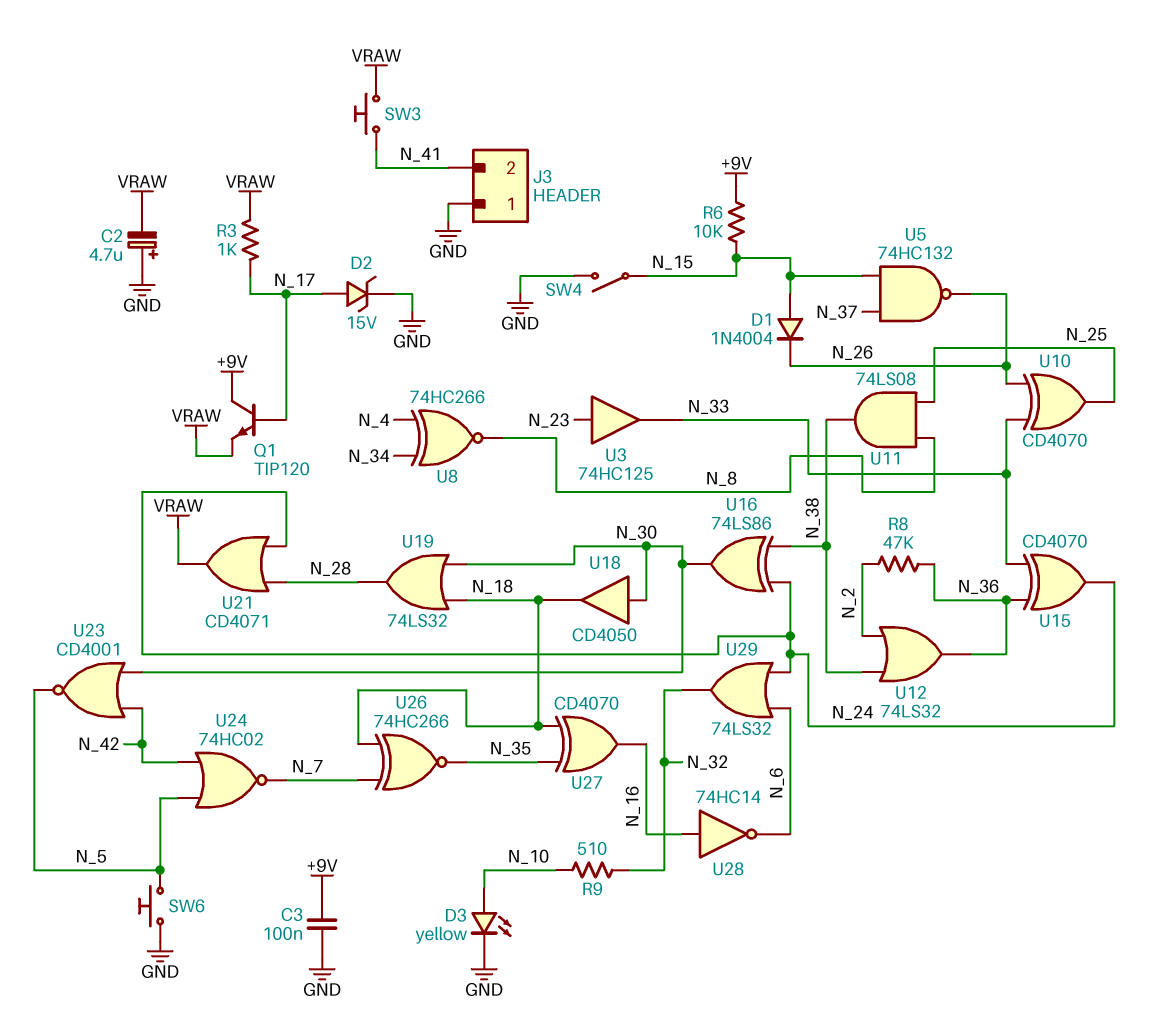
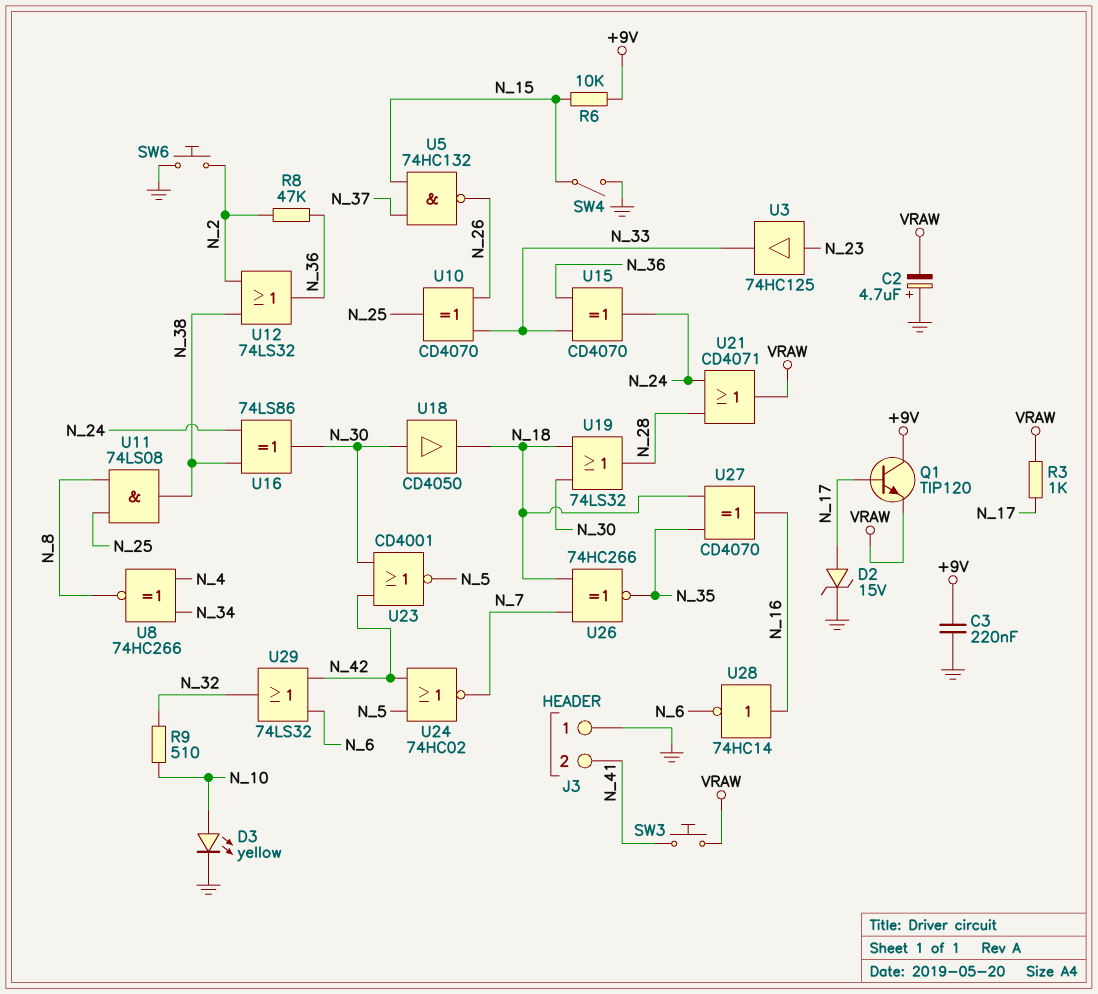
C3: 100nF (+9V, GND) -> 220nF (+9V, GND)
D1: diode 1N4004 (A N_15, K N_26) -> none
SW6: button (GND, N_5) -> button (GND, N_2)
U29: OR 74LS32 (in N_6, in N_24, out N_32) -> OR 74LS32 (in N_6, in N_42, out N_32)

